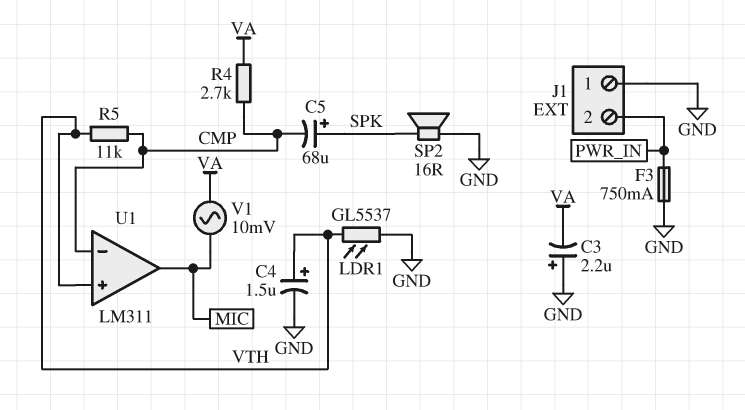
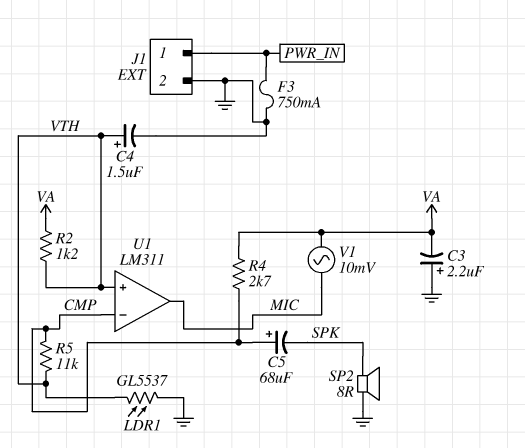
C5: 68uF (plus SPK, minus CMP) -> 68uF (plus CMP, minus SPK)
J1 pin 1: GND -> PWR_IN
J1 pin 2: PWR_IN -> GND
R2: none -> 1.2k (VA, VTH)
SP2: speaker 16R (GND, SPK) -> speaker 8R (GND, SPK)

